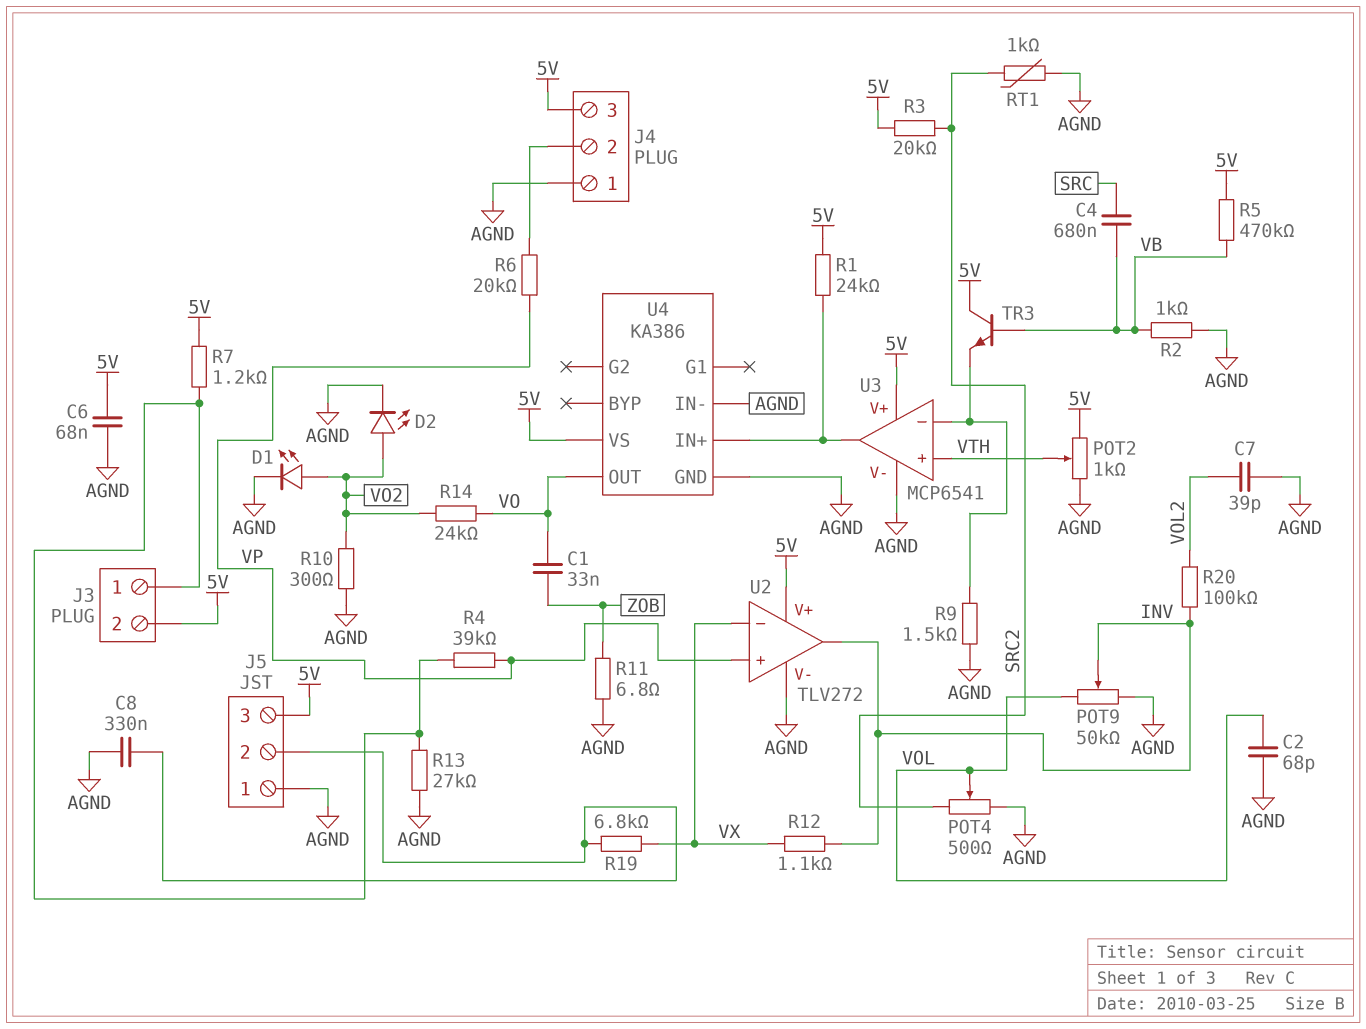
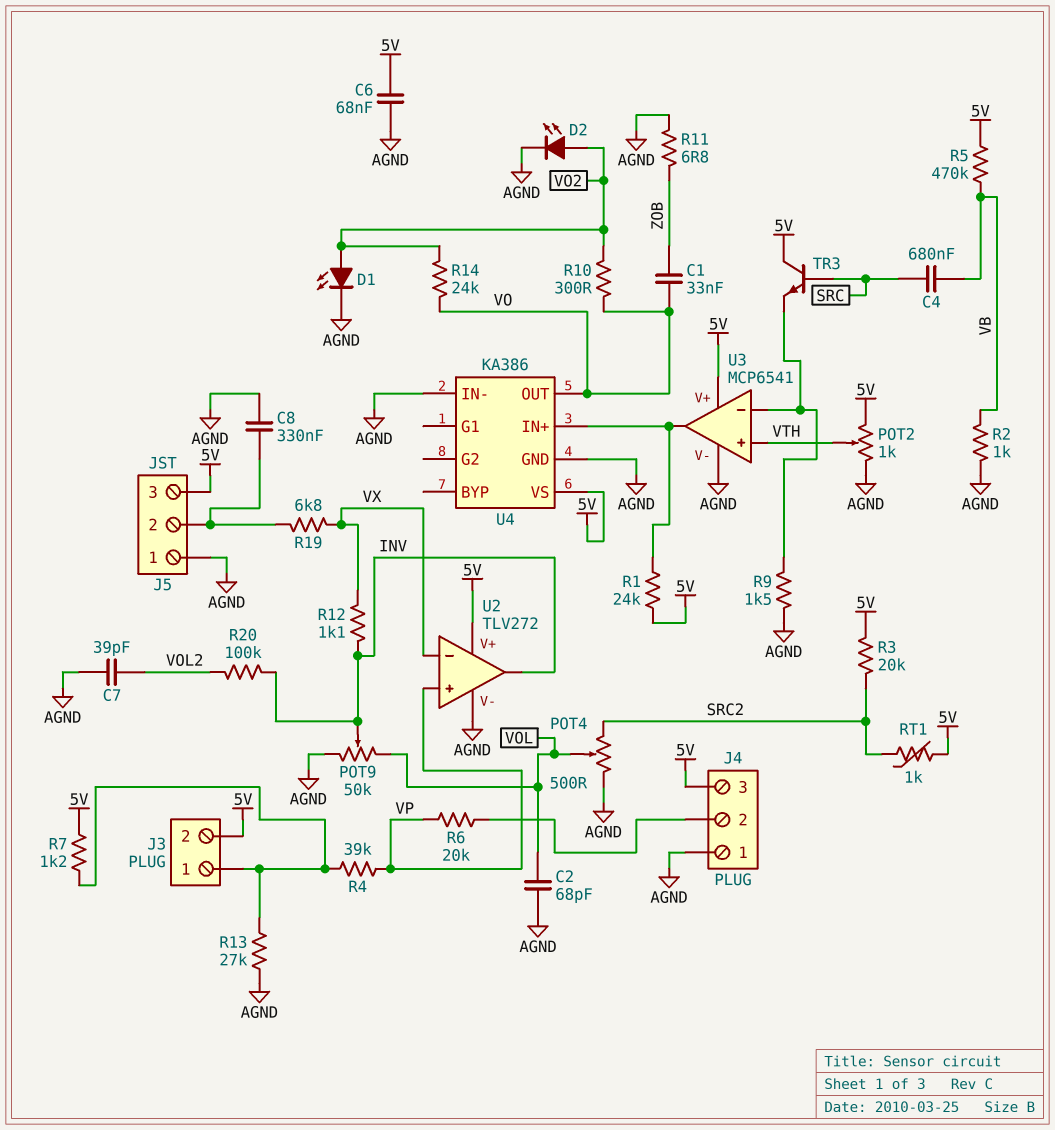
R10: 300 (AGND, VO2) -> 300 (VO, VO2)
RT1: 1k (AGND, SRC2) -> 1k (5V, SRC2)
TR3: NPN (B VB, C 5V, E U3/in-) -> NPN (B SRC, C 5V, E U3/in-)

